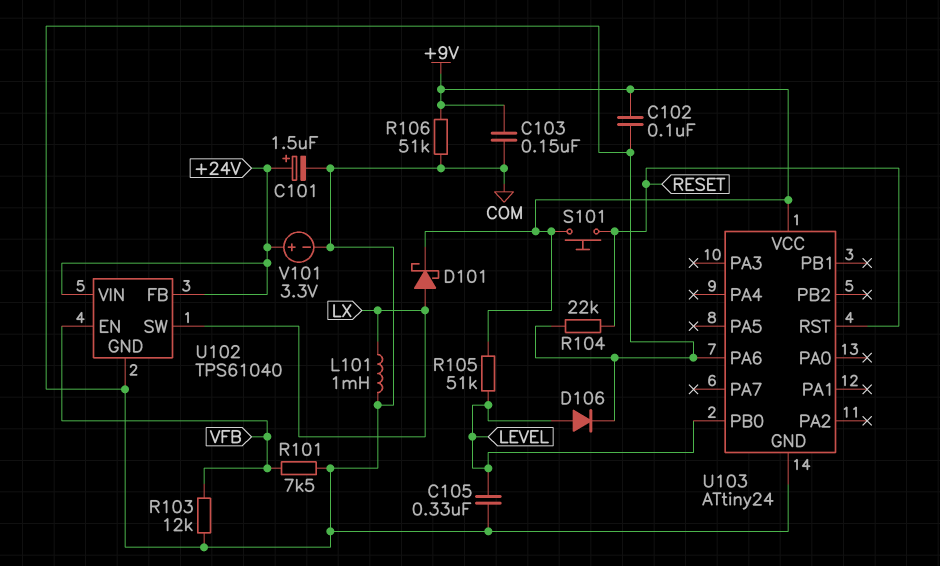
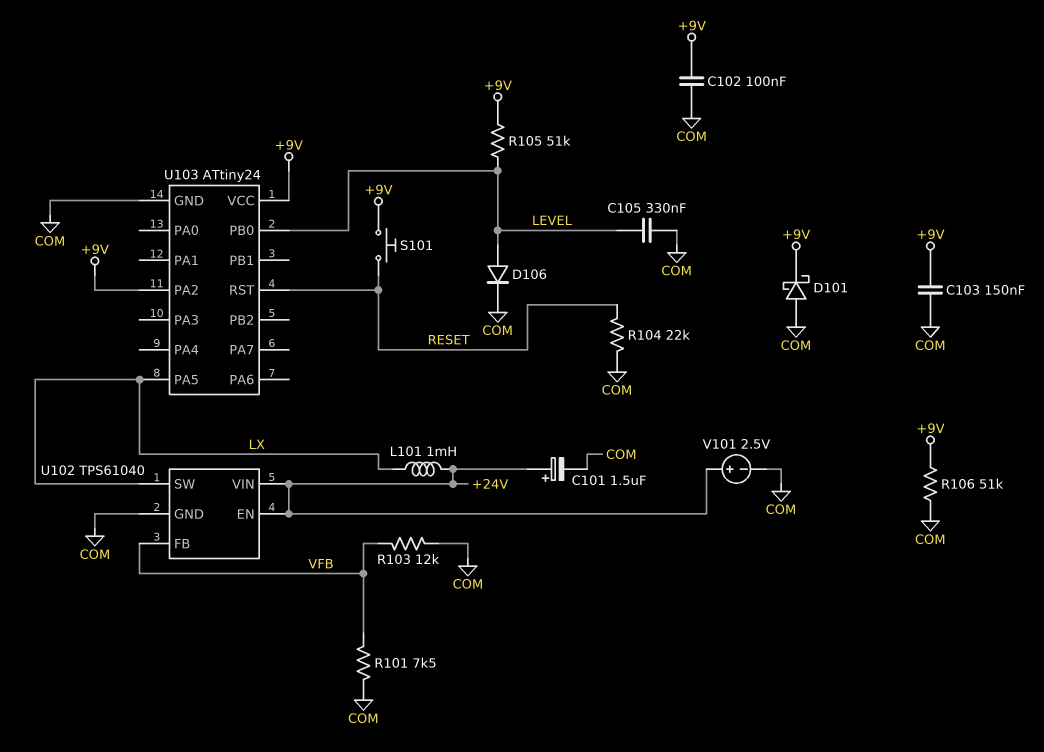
D101: schottky (A LX, K +9V) -> schottky (A COM, K +9V)
L101: 1mH (COM, LX) -> 1mH (+24V, LX)
U102 pin EN: VFB -> +24V
U102 pin FB: +24V -> VFB
U103 pin PA2: none -> +9V
U103 pin PA5: none -> LX
U103 pin PA6: COM -> none
V101: 3.3V (plus +24V, minus COM) -> 2.5V (plus +24V, minus COM)

